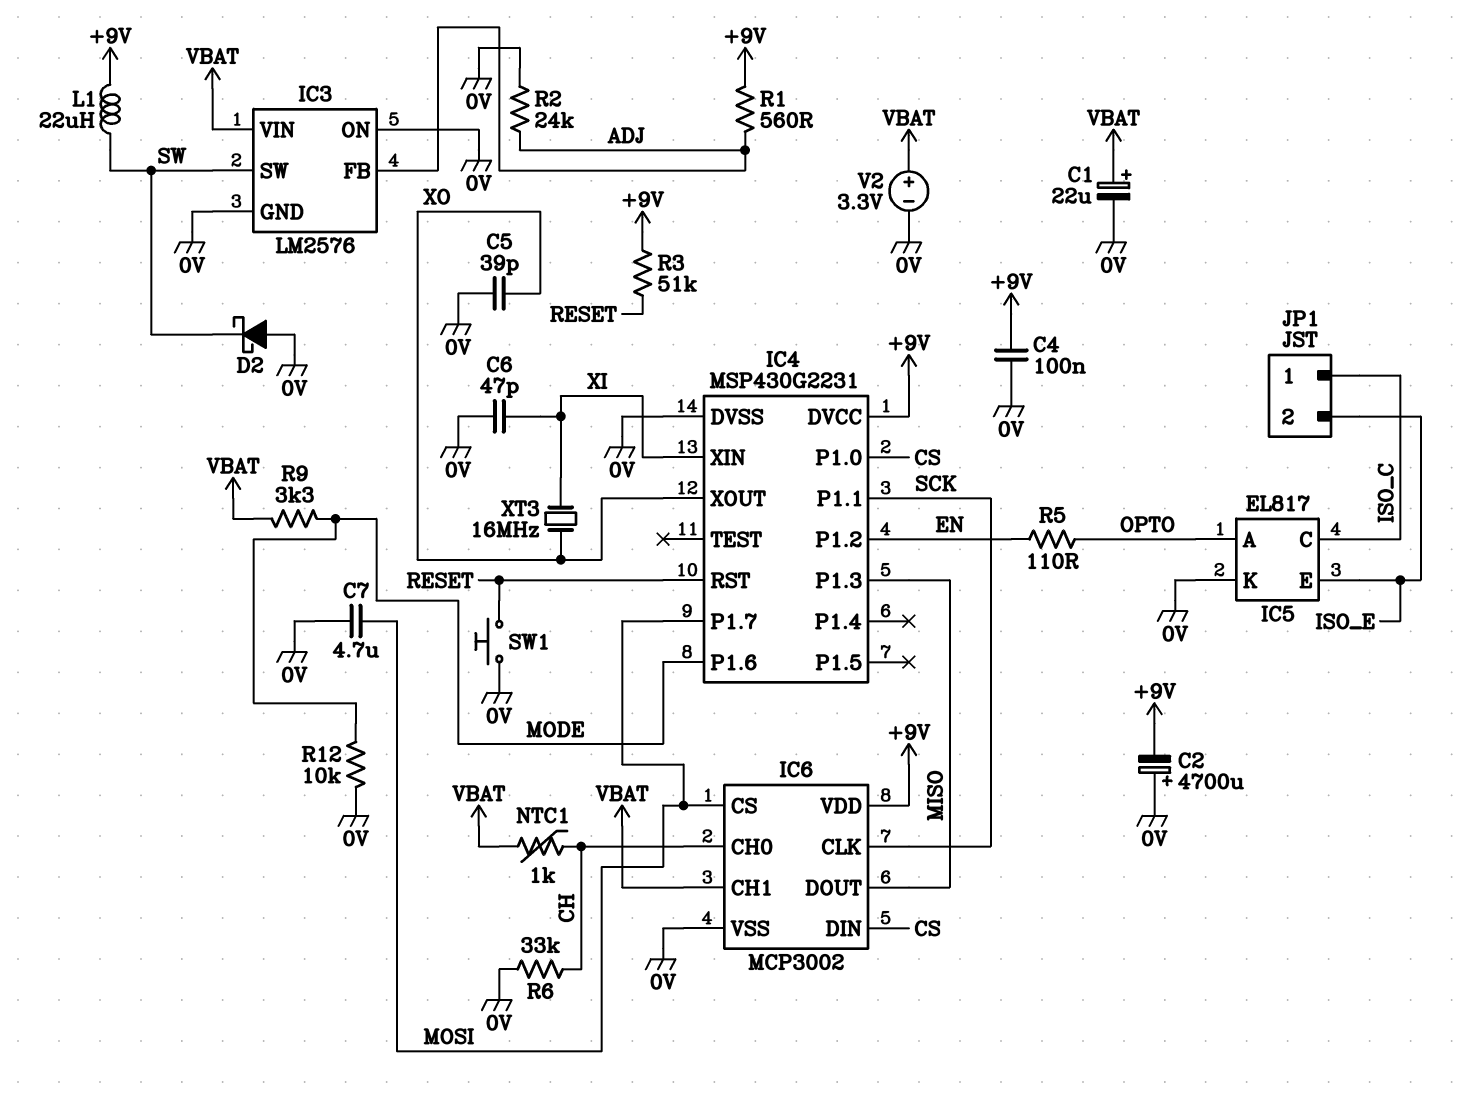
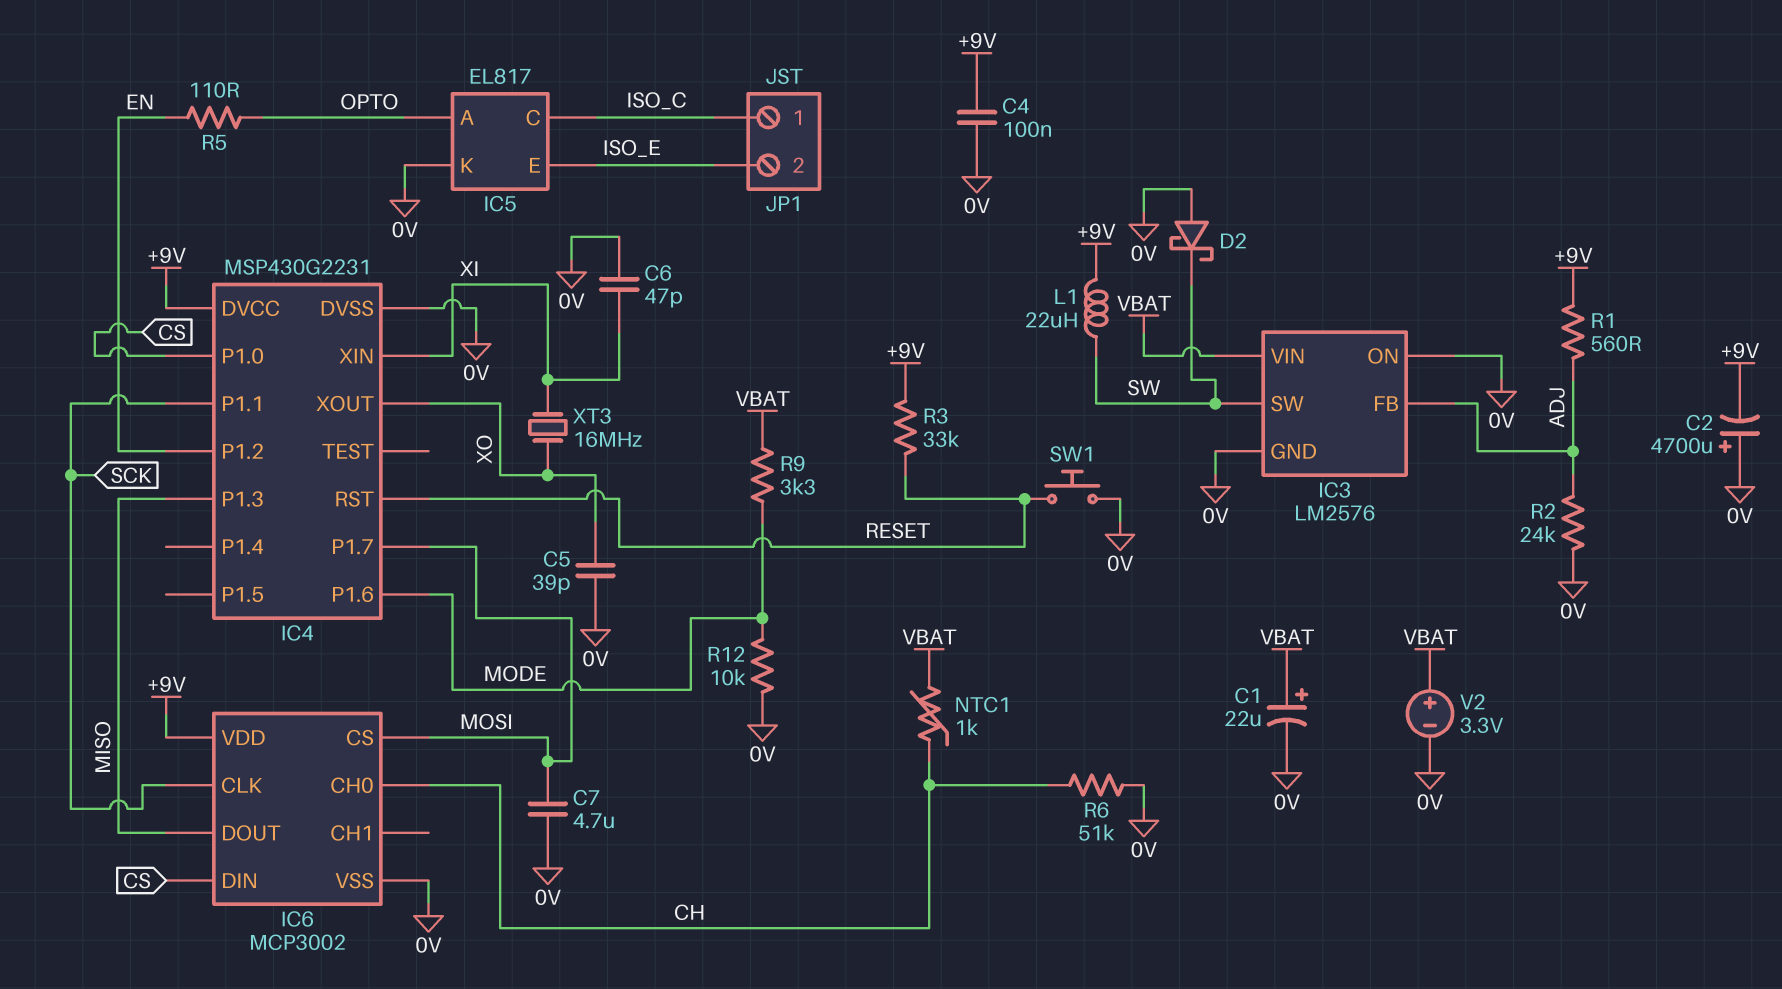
IC6 pin CH1: VBAT -> none
R3: 51k (+9V, RESET) -> 33k (+9V, RESET)
R6: 33k (0V, CH) -> 51k (0V, CH)

